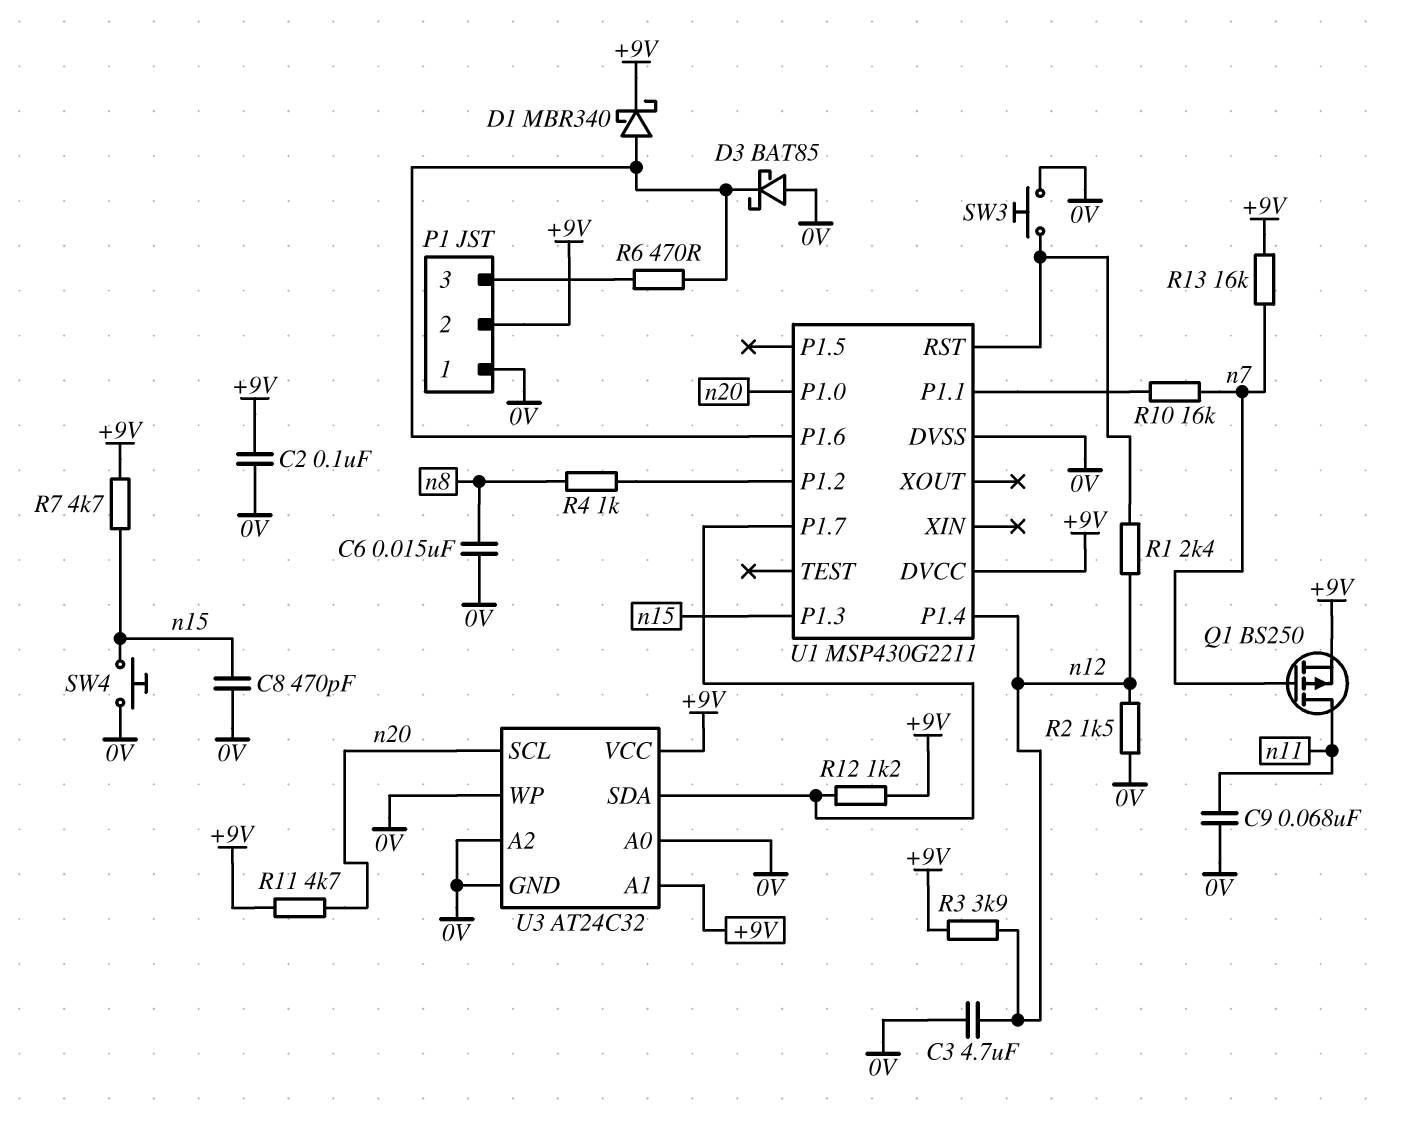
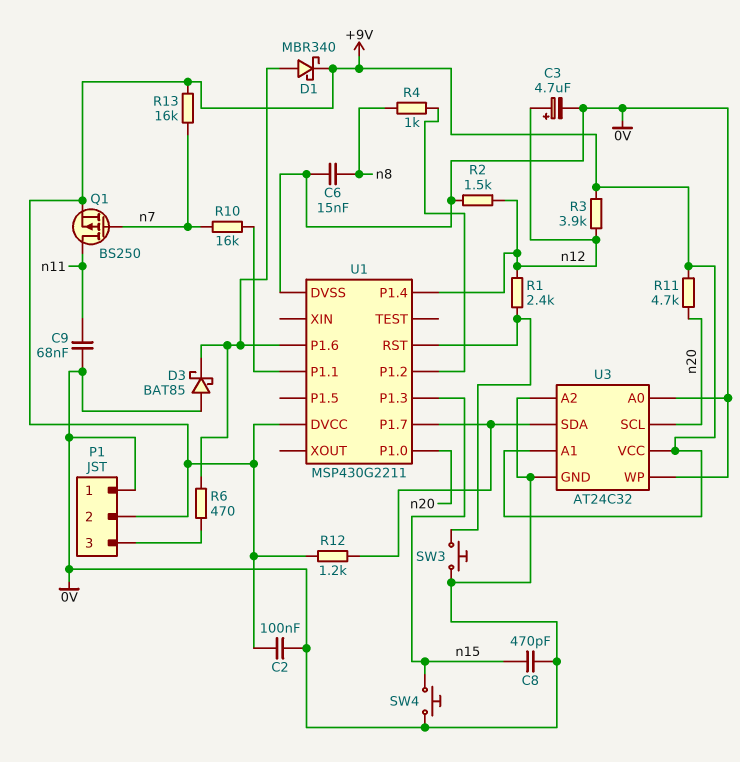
C3: 4.7uF (0V, n12) -> 4.7uF (plus n12, minus 0V)
R7: 4.7k (+9V, n15) -> none

